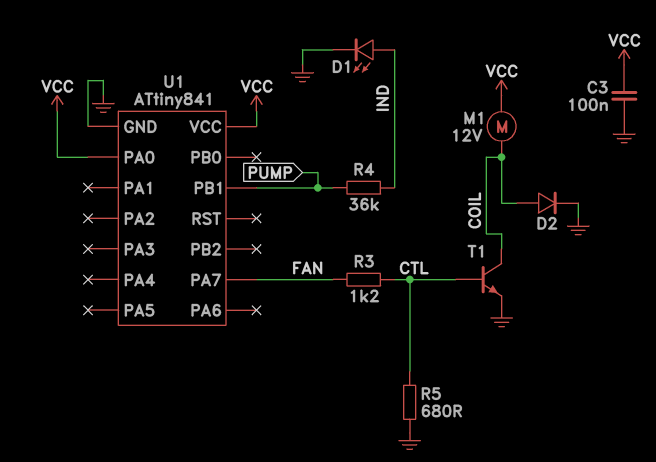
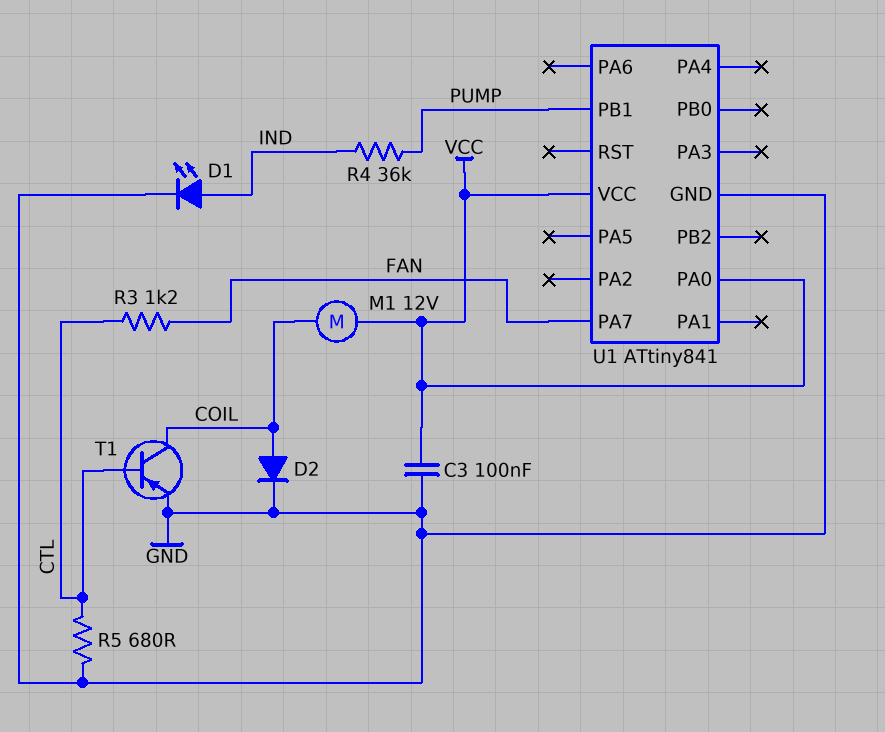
T1: NPN (B CTL, C COIL, E GND) -> PNP (B CTL, C COIL, E GND)

